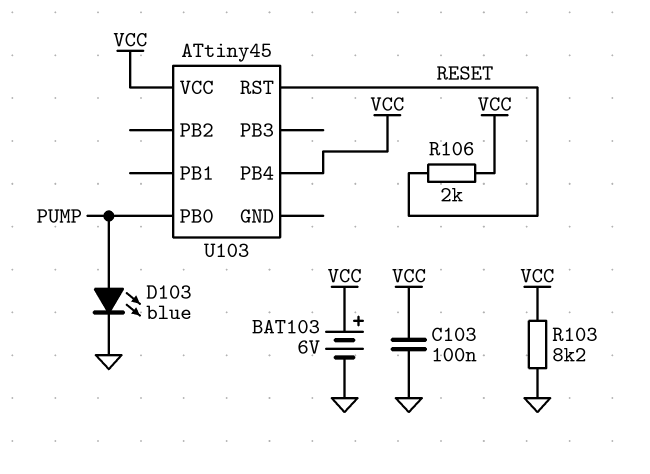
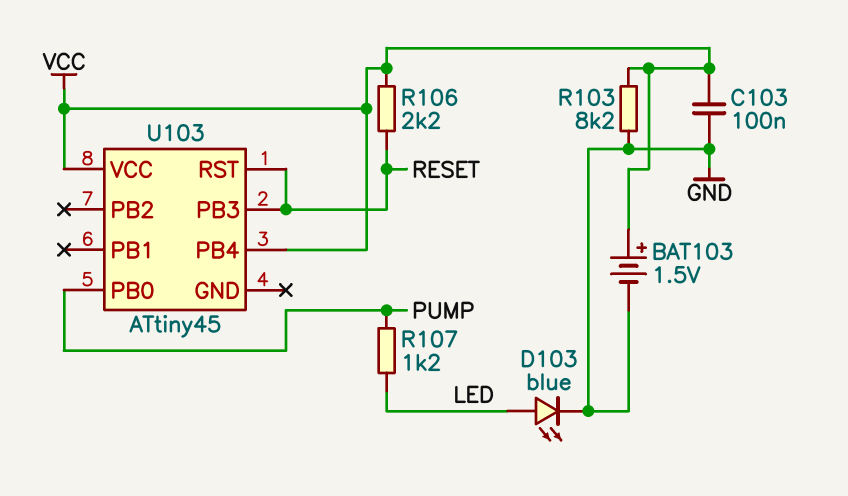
BAT103: 6V (plus VCC, minus GND) -> 1.5V (plus VCC, minus GND)
D103: LED blue (A PUMP, K GND) -> LED blue (A LED, K GND)
R106: 2k (RESET, VCC) -> 2.2k (RESET, VCC)
R107: none -> 1.2k (LED, PUMP)
U103 pin PB3: none -> RESET

